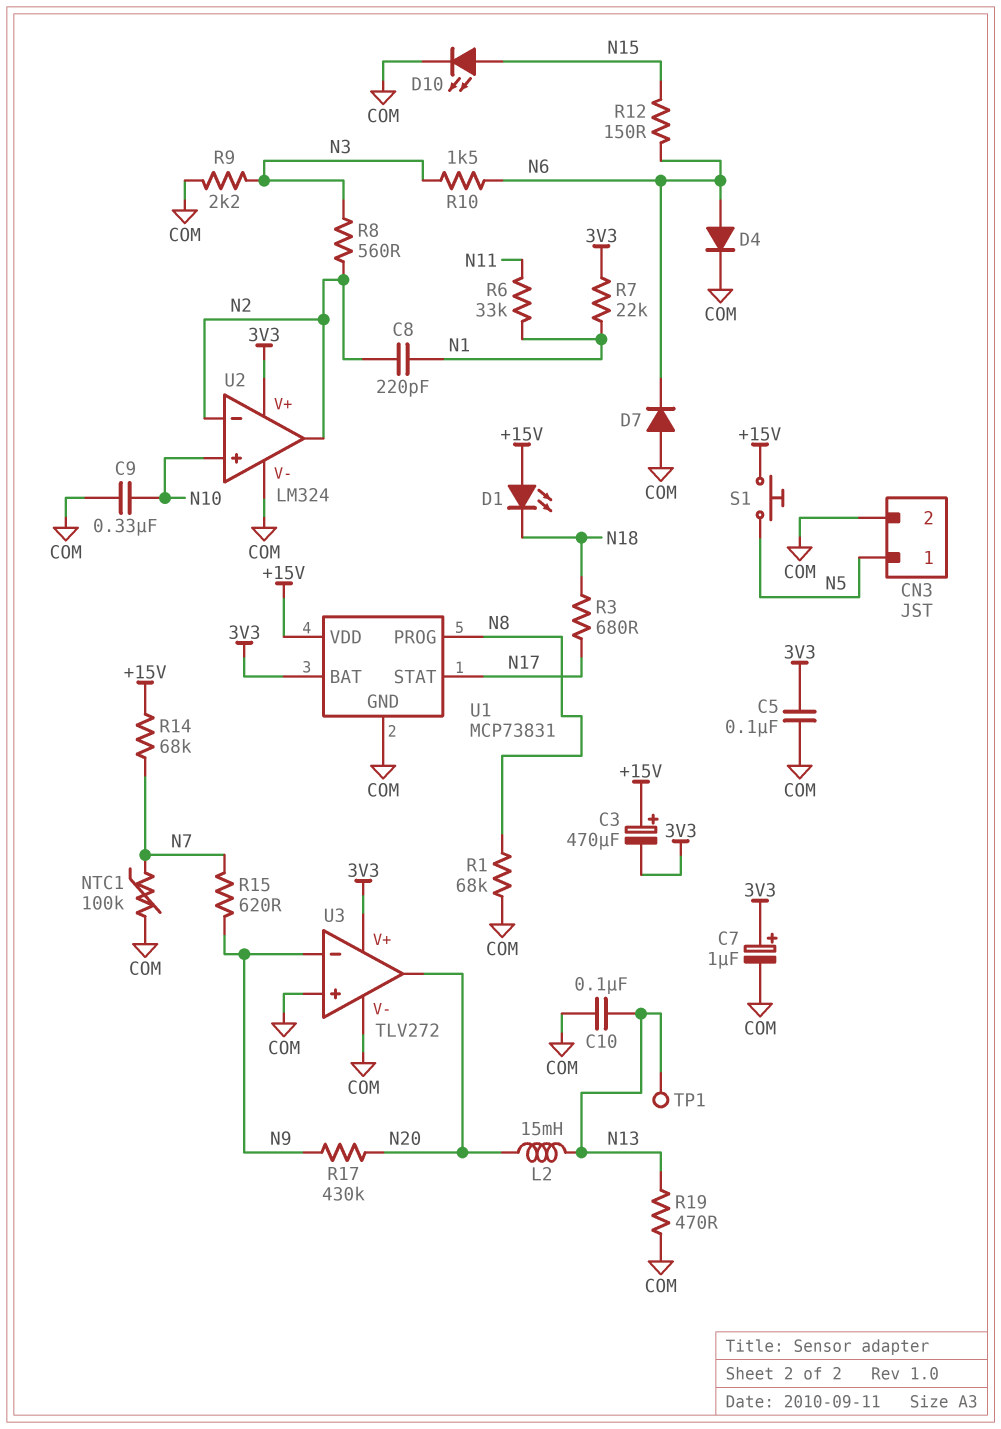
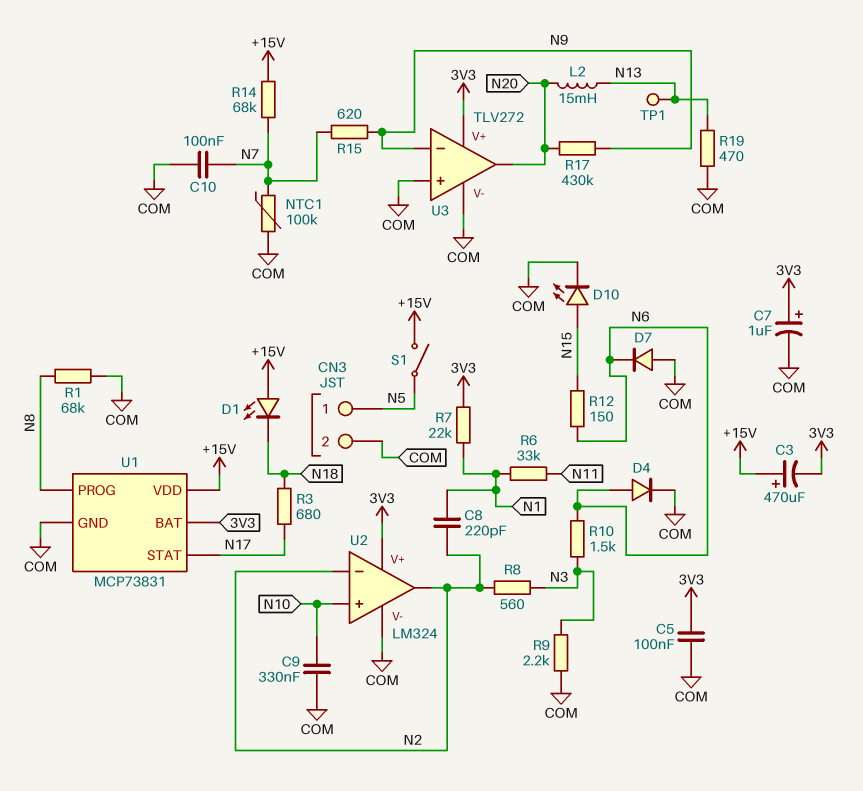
C10: 100nF (COM, N13) -> 100nF (COM, N7)
S1: button (+15V, N5) -> switch (+15V, N5)

